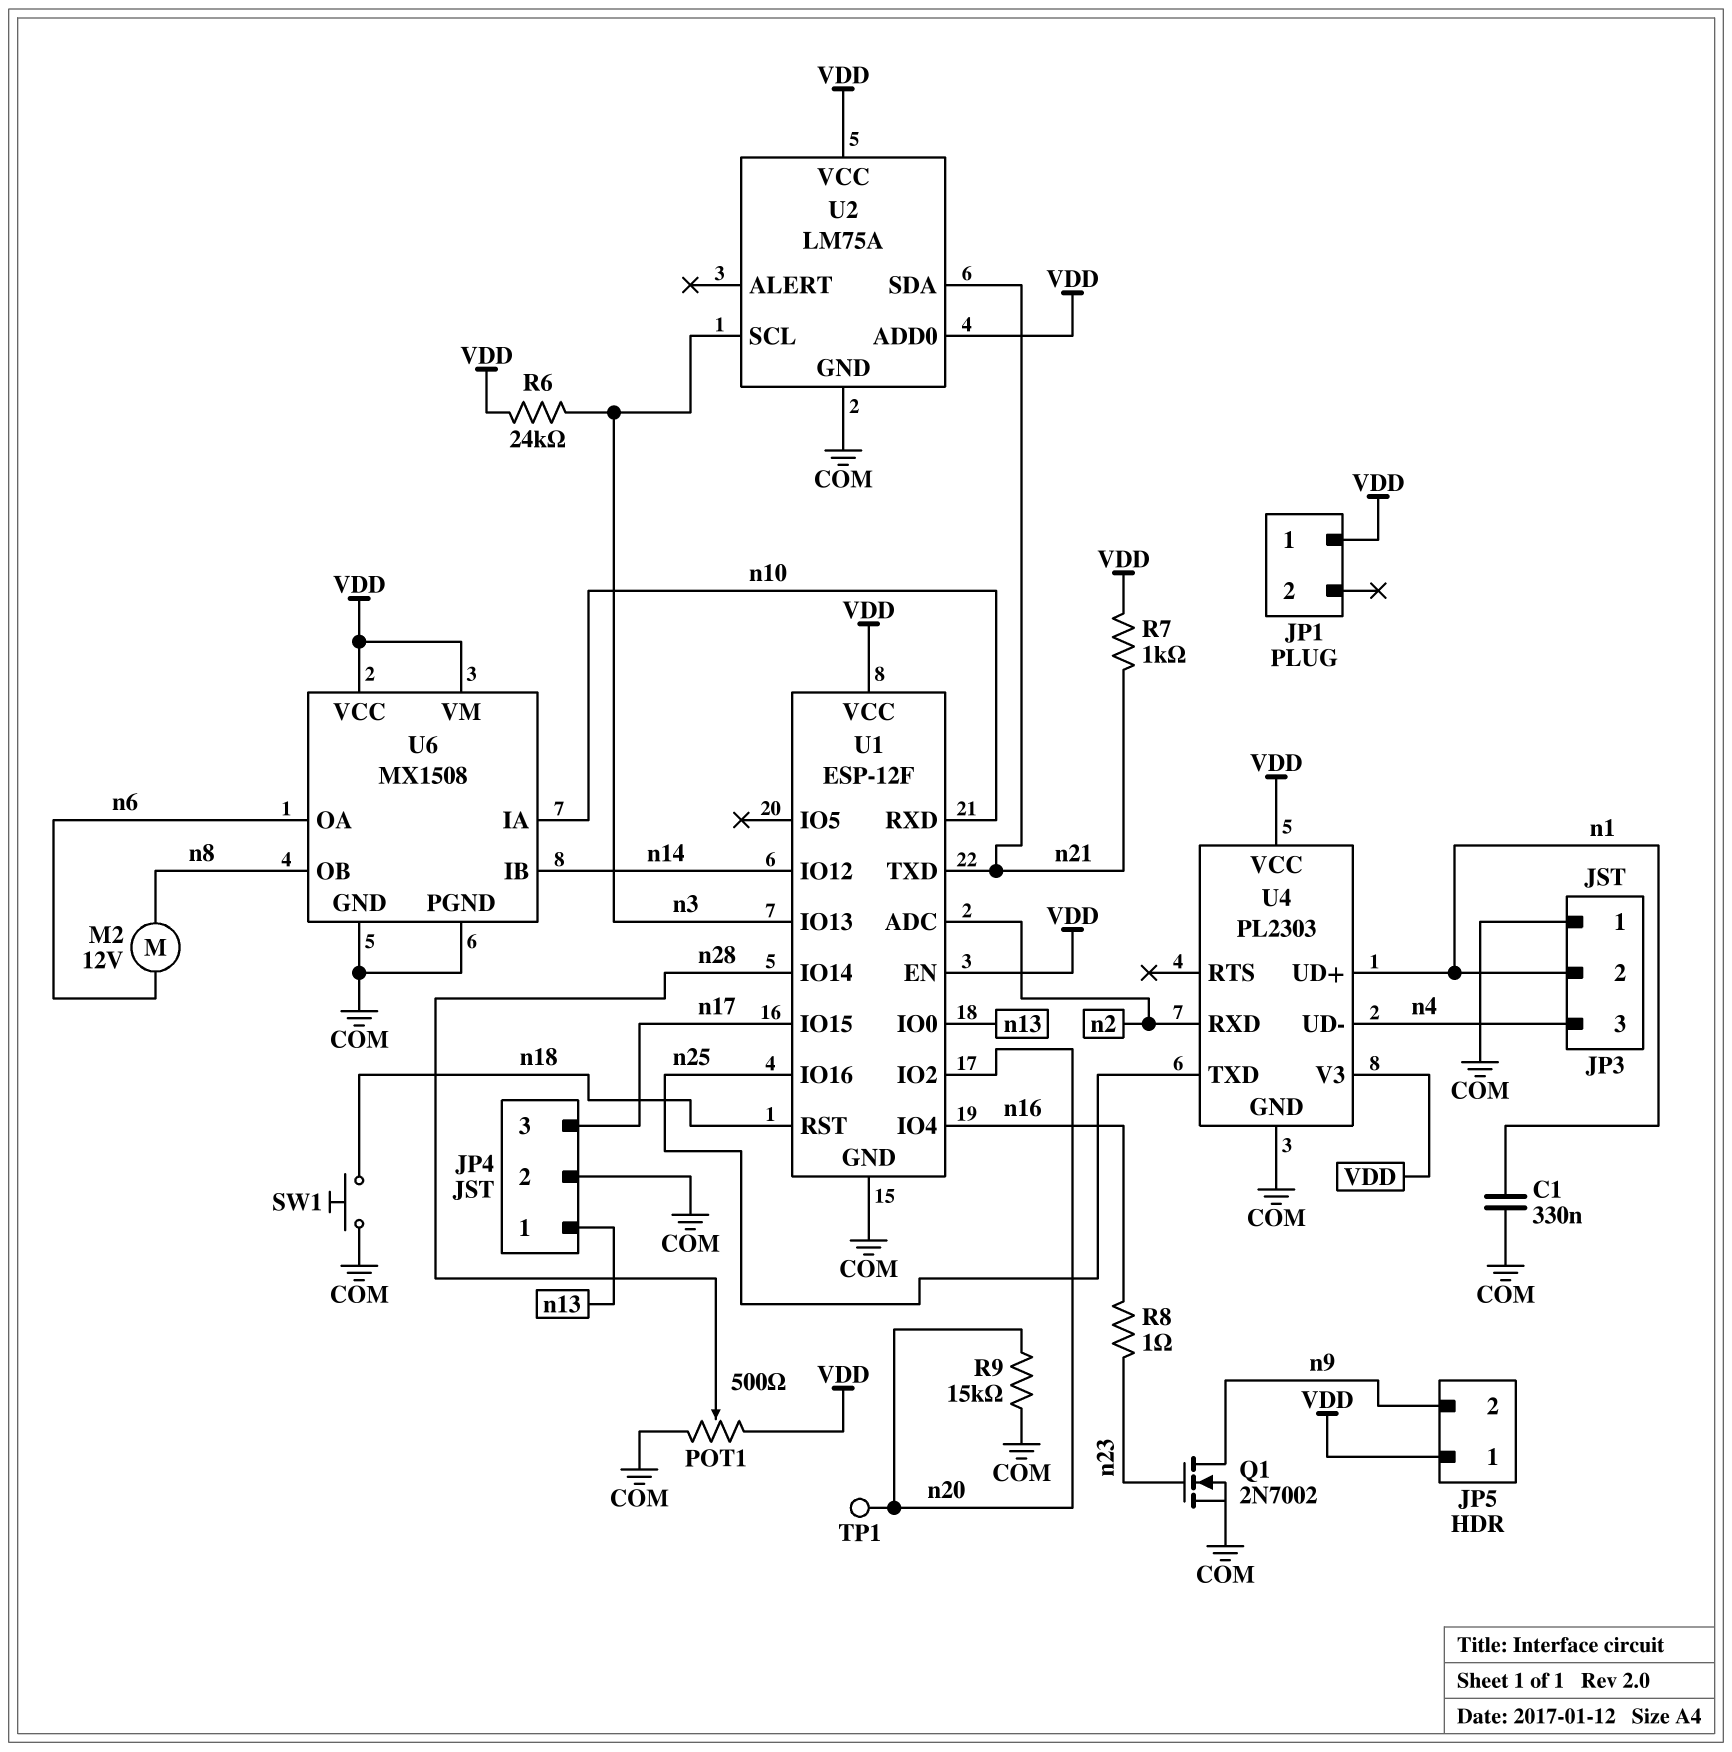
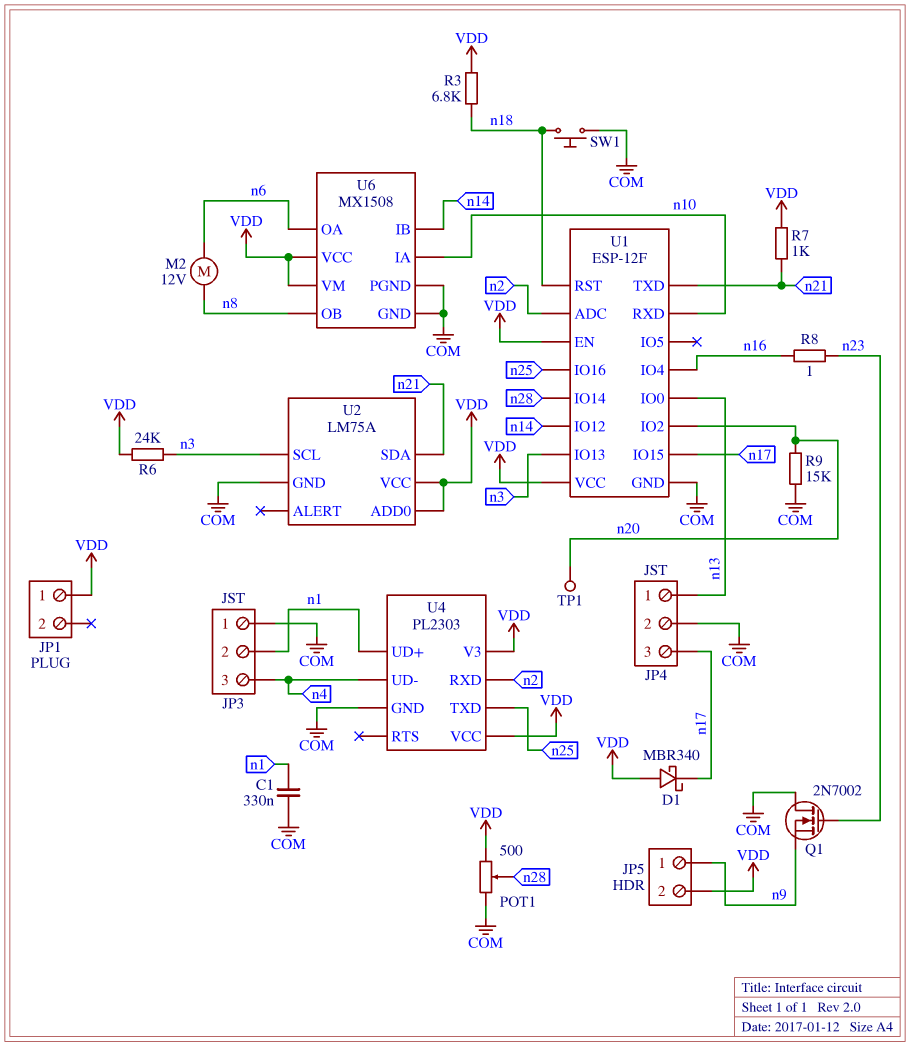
D1: none -> schottky MBR340 (A VDD, K n17)
JP5 pin 1: VDD -> n9
JP5 pin 2: n9 -> VDD
Q1: NMOS 2N7002 (G n23, D n9, S COM) -> NMOS 2N7002 (G n23, D COM, S n9)
R3: none -> 6.8k (VDD, n18)

